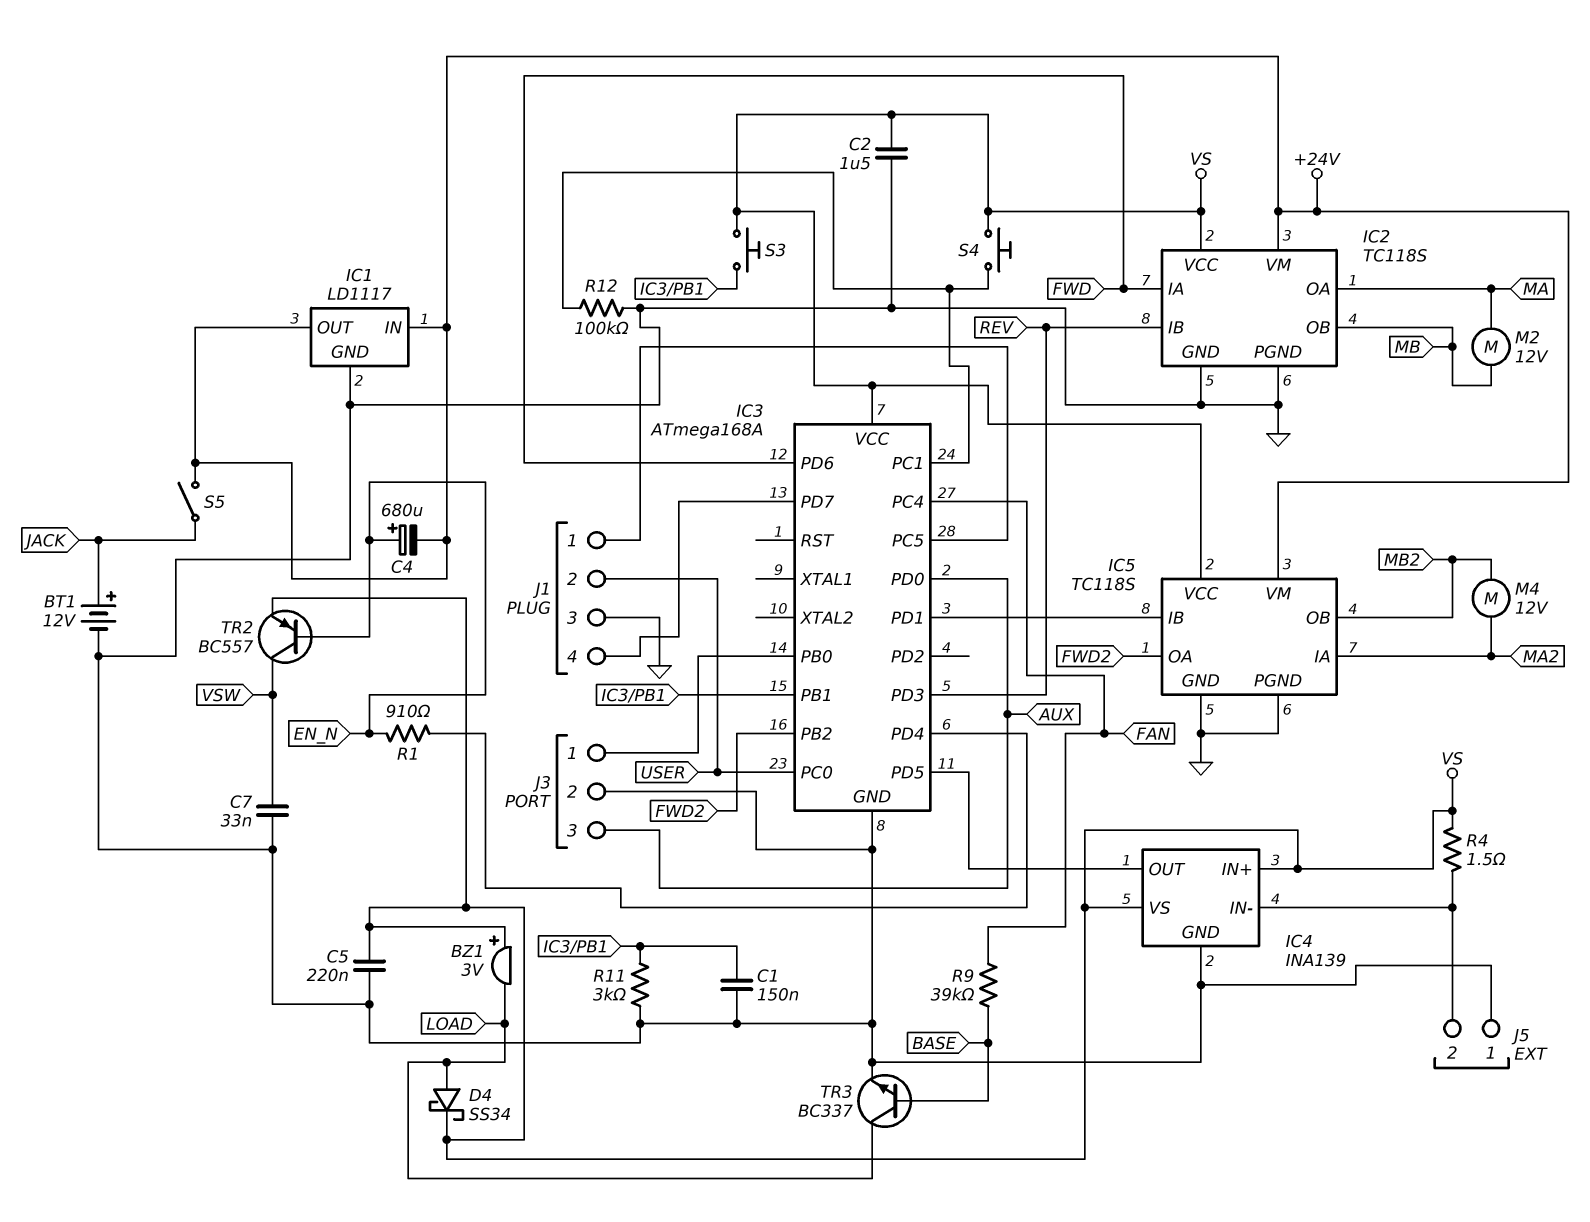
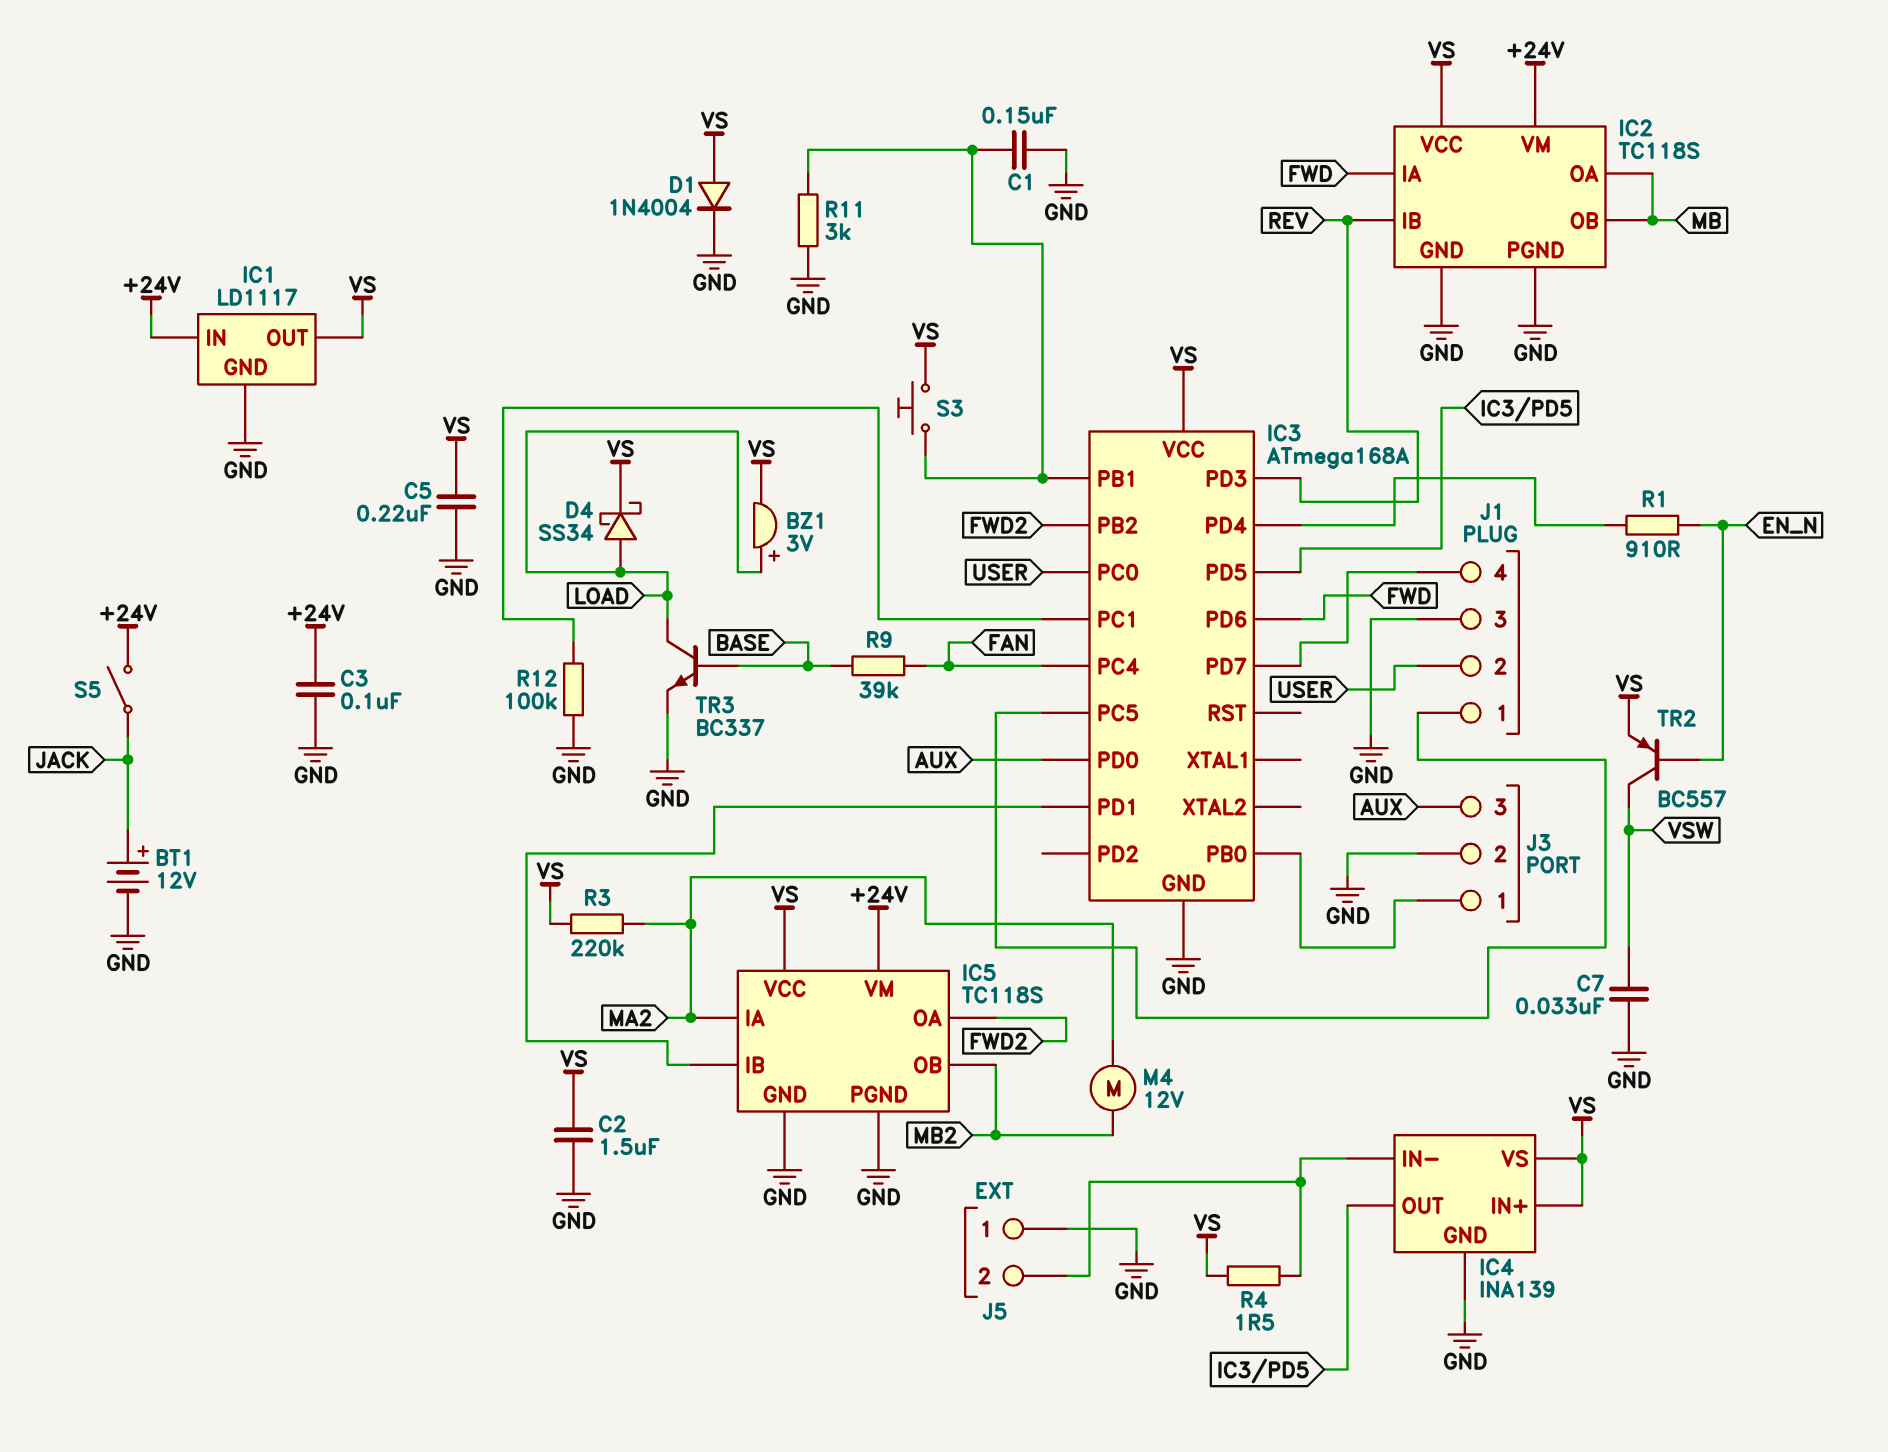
BZ1: buzzer 3V (plus VS, minus LOAD) -> buzzer 3V (plus LOAD, minus VS)
C3: none -> 100nF (+24V, GND)
C4: 680uF (plus EN_N, minus +24V) -> none
D1: none -> diode 1N4004 (A VS, K GND)
IC1 pin OUT: +24V -> VS
IC2 pin OA: MA -> MB
M2: motor 12V (MA, MB) -> none
R3: none -> 220k (MA2, VS)
S4: button (IC3/PC1, VS) -> none

